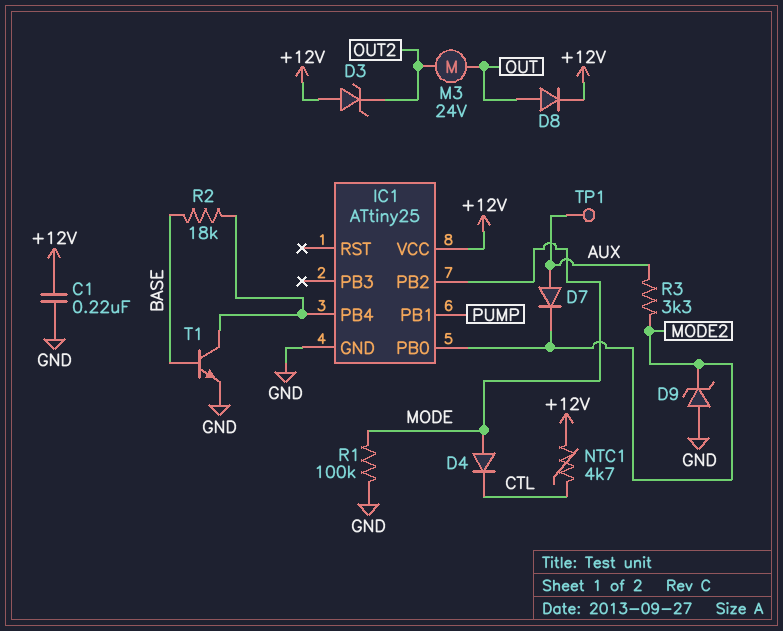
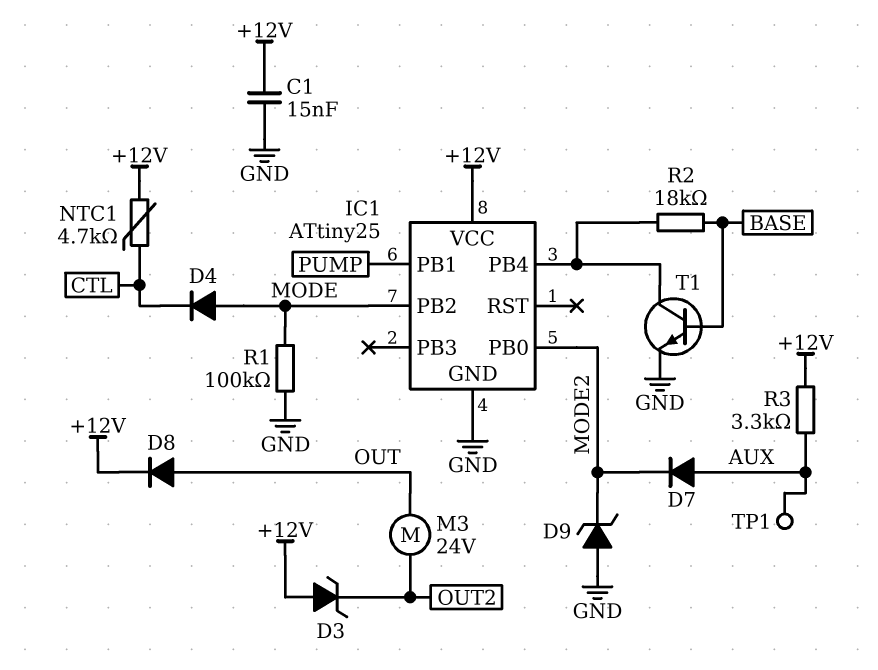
C1: 220nF (+12V, GND) -> 15nF (+12V, GND)
R3: 3.3k (AUX, MODE2) -> 3.3k (+12V, AUX)

